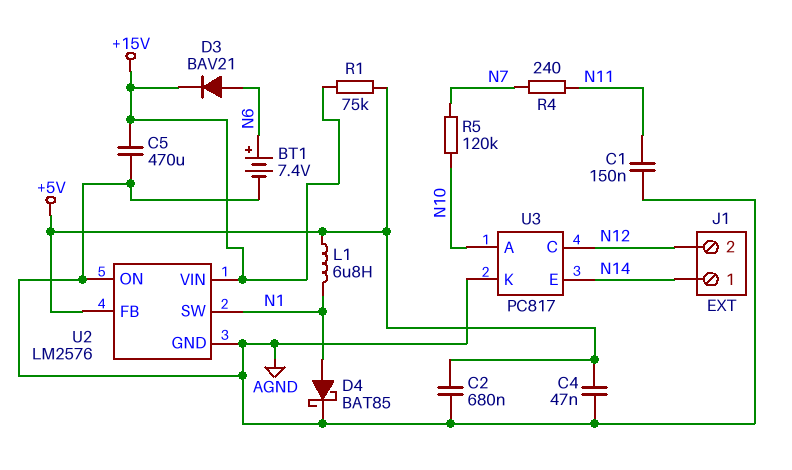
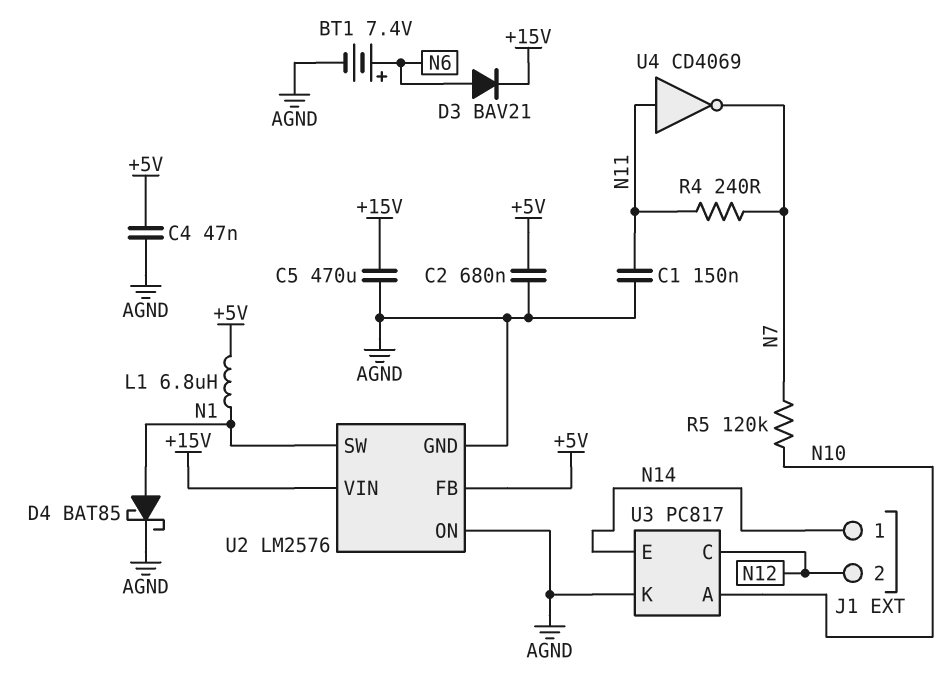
R1: 75k (+5V, +15V) -> none
U4: none -> NOT CD4069 (in N11, out N7)

